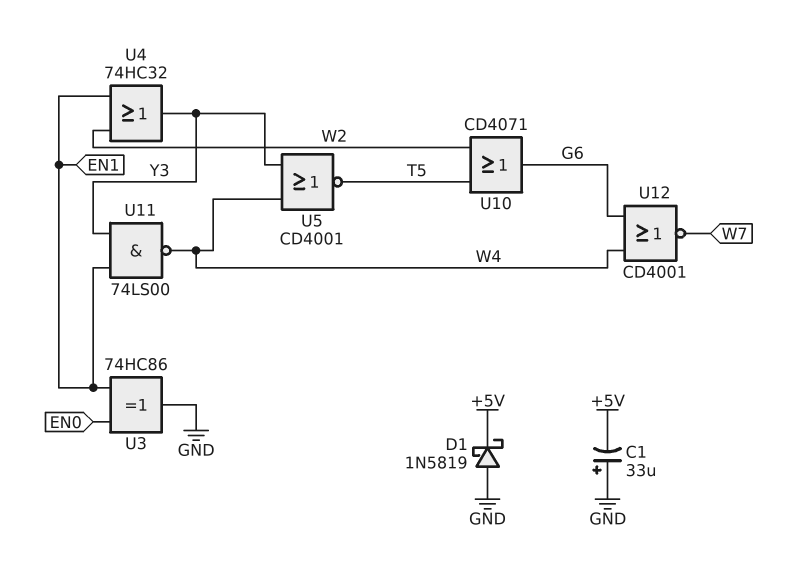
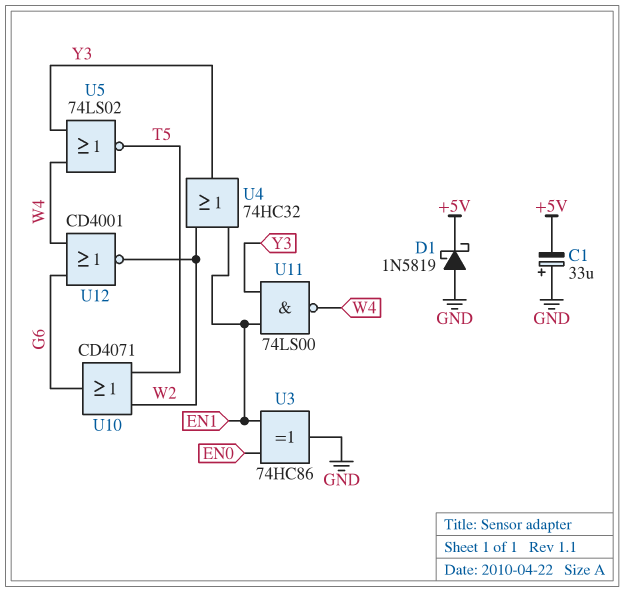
U5: NOR CD4001 (in W4, in Y3, out T5) -> NOR 74LS02 (in W4, in Y3, out T5)
U12: NOR CD4001 (in G6, in W4, out W7) -> NOR CD4001 (in G6, in W4, out W2)

